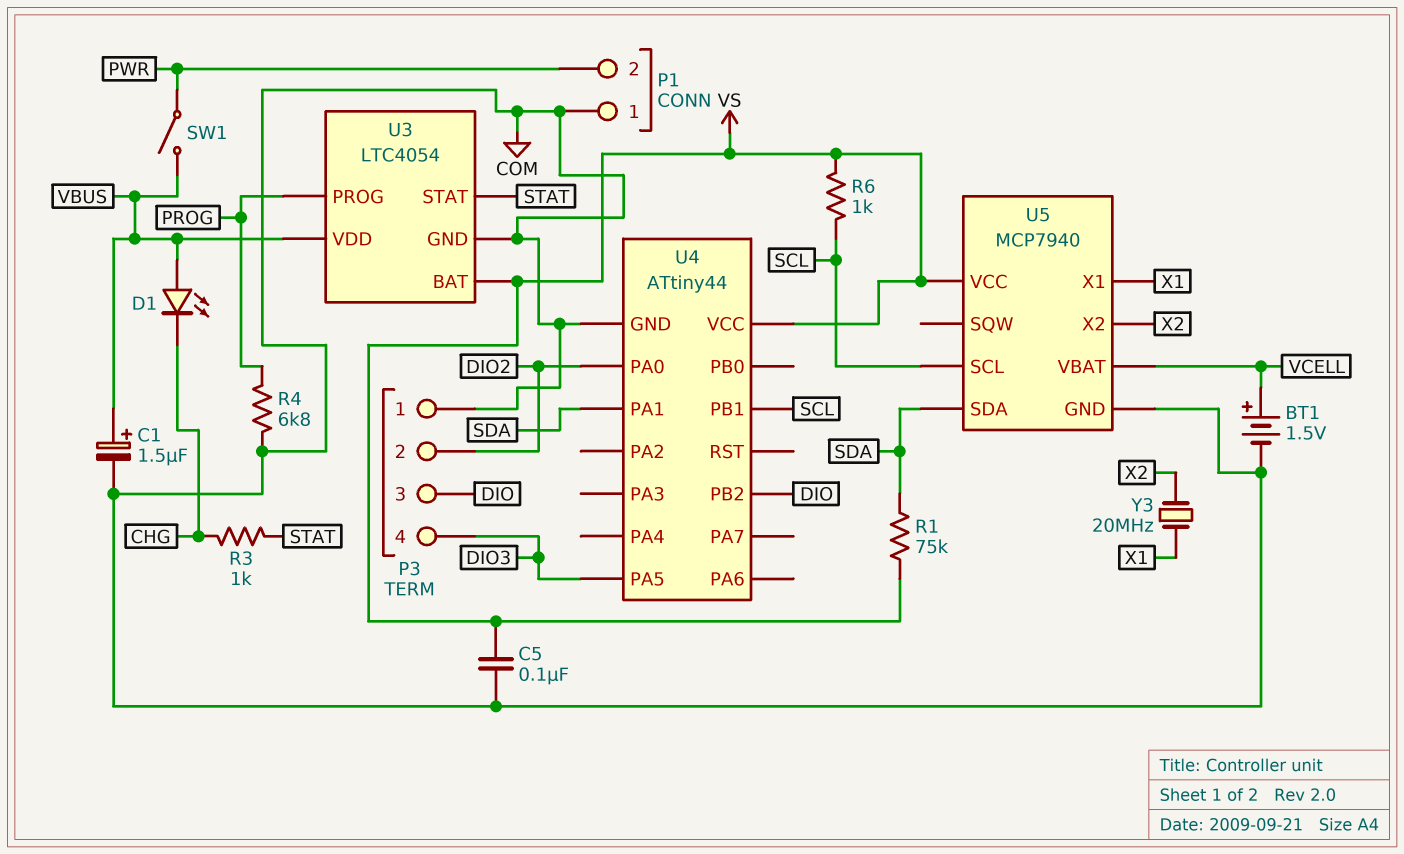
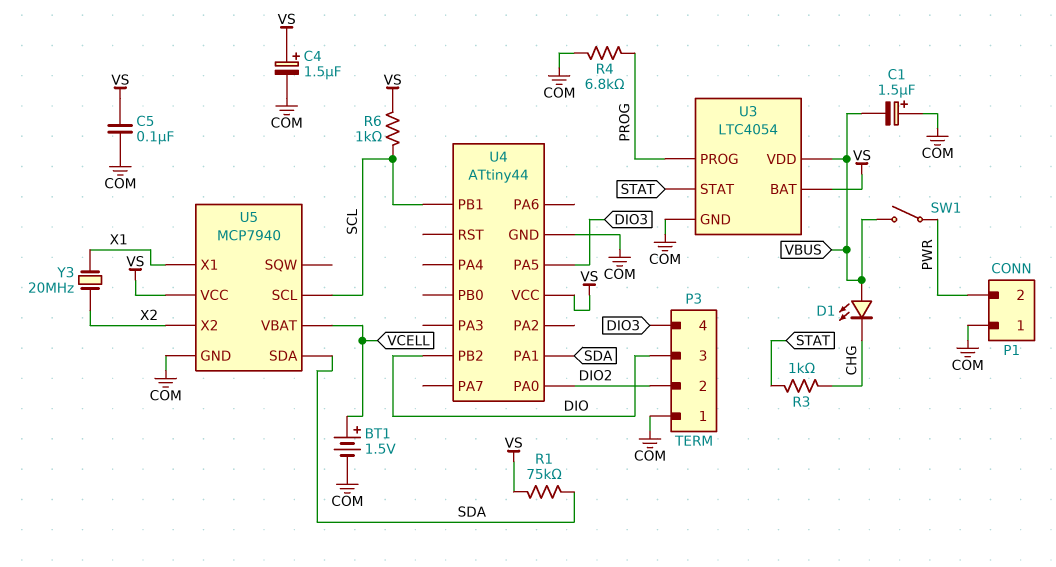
C1: 1.5uF (plus VBUS, minus COM) -> 1.5uF (plus COM, minus VBUS)
C4: none -> 1.5uF (plus VS, minus COM)

